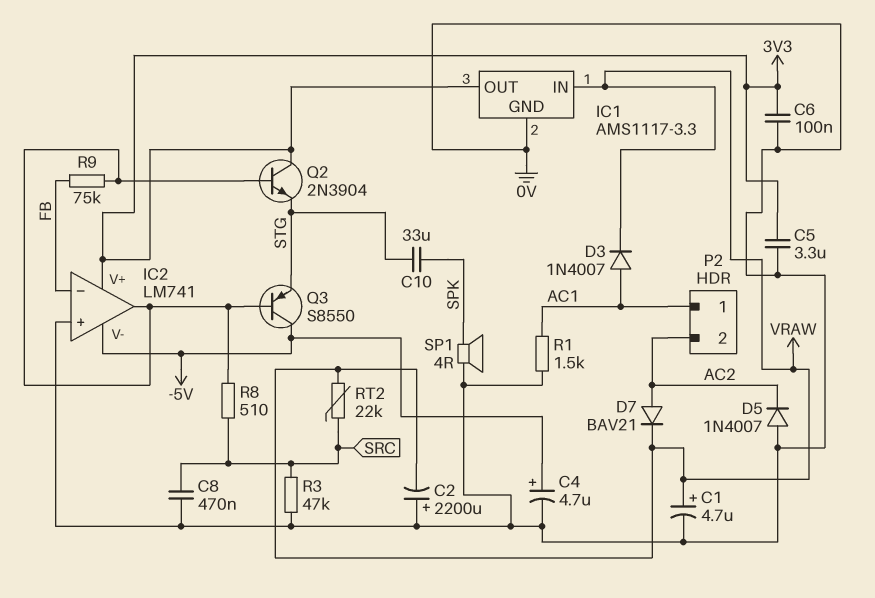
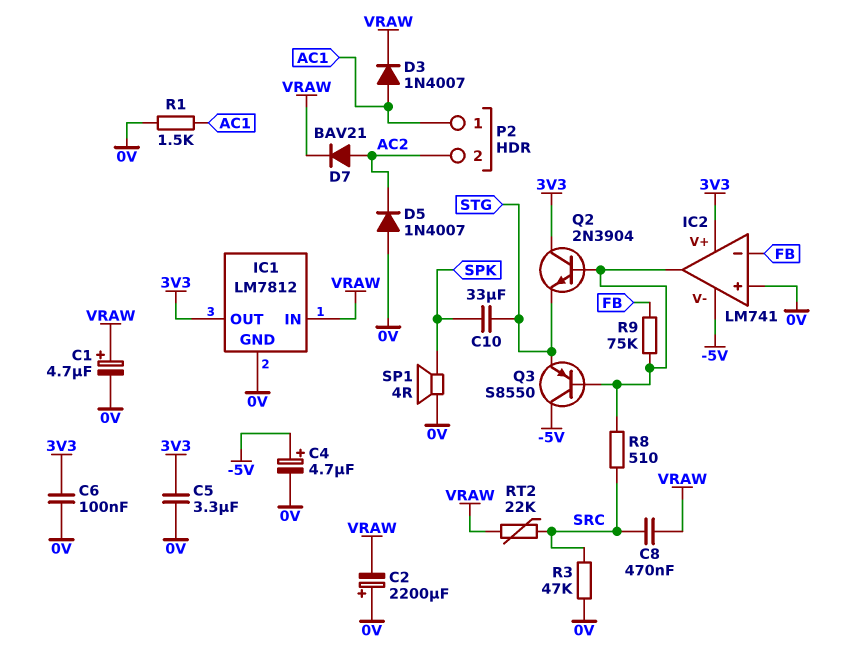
C8: 470nF (0V, SRC) -> 470nF (SRC, VRAW)
IC1: AMS1117-3.3 -> LM7812

